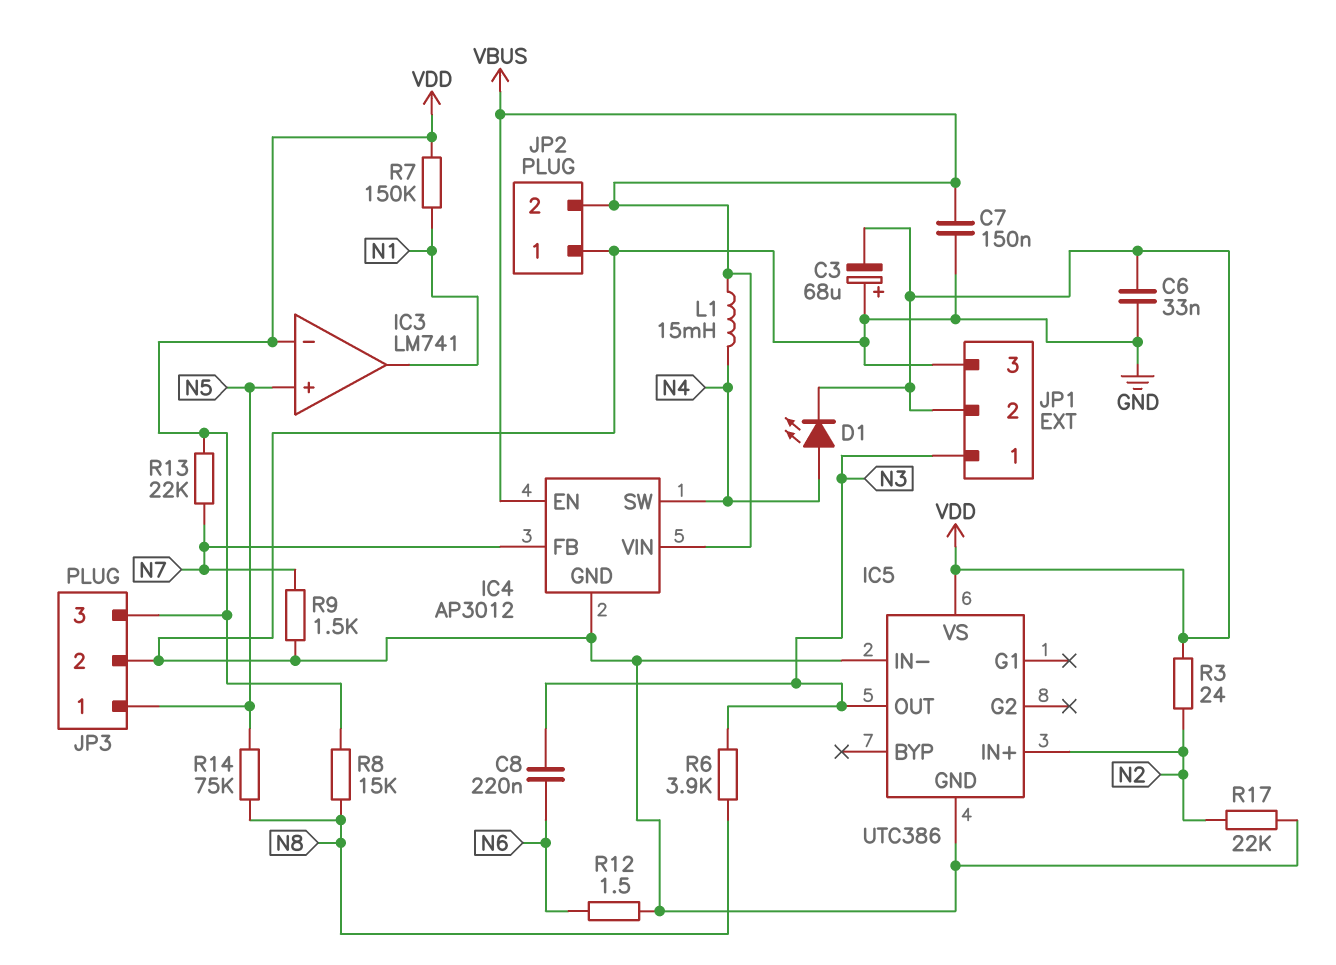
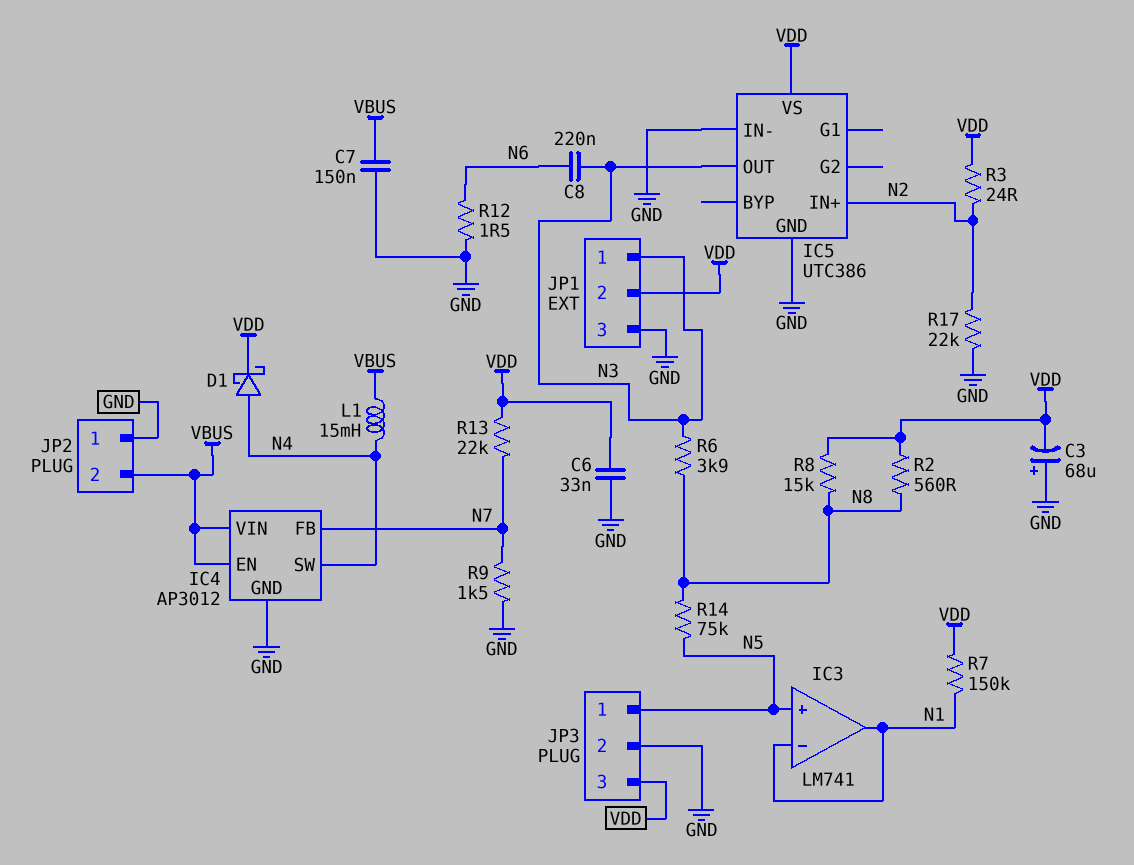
D1: LED (A N4, K VDD) -> schottky (A N4, K VDD)
IC3 pin in-: VDD -> N1
R2: none -> 560 (N8, VDD)

